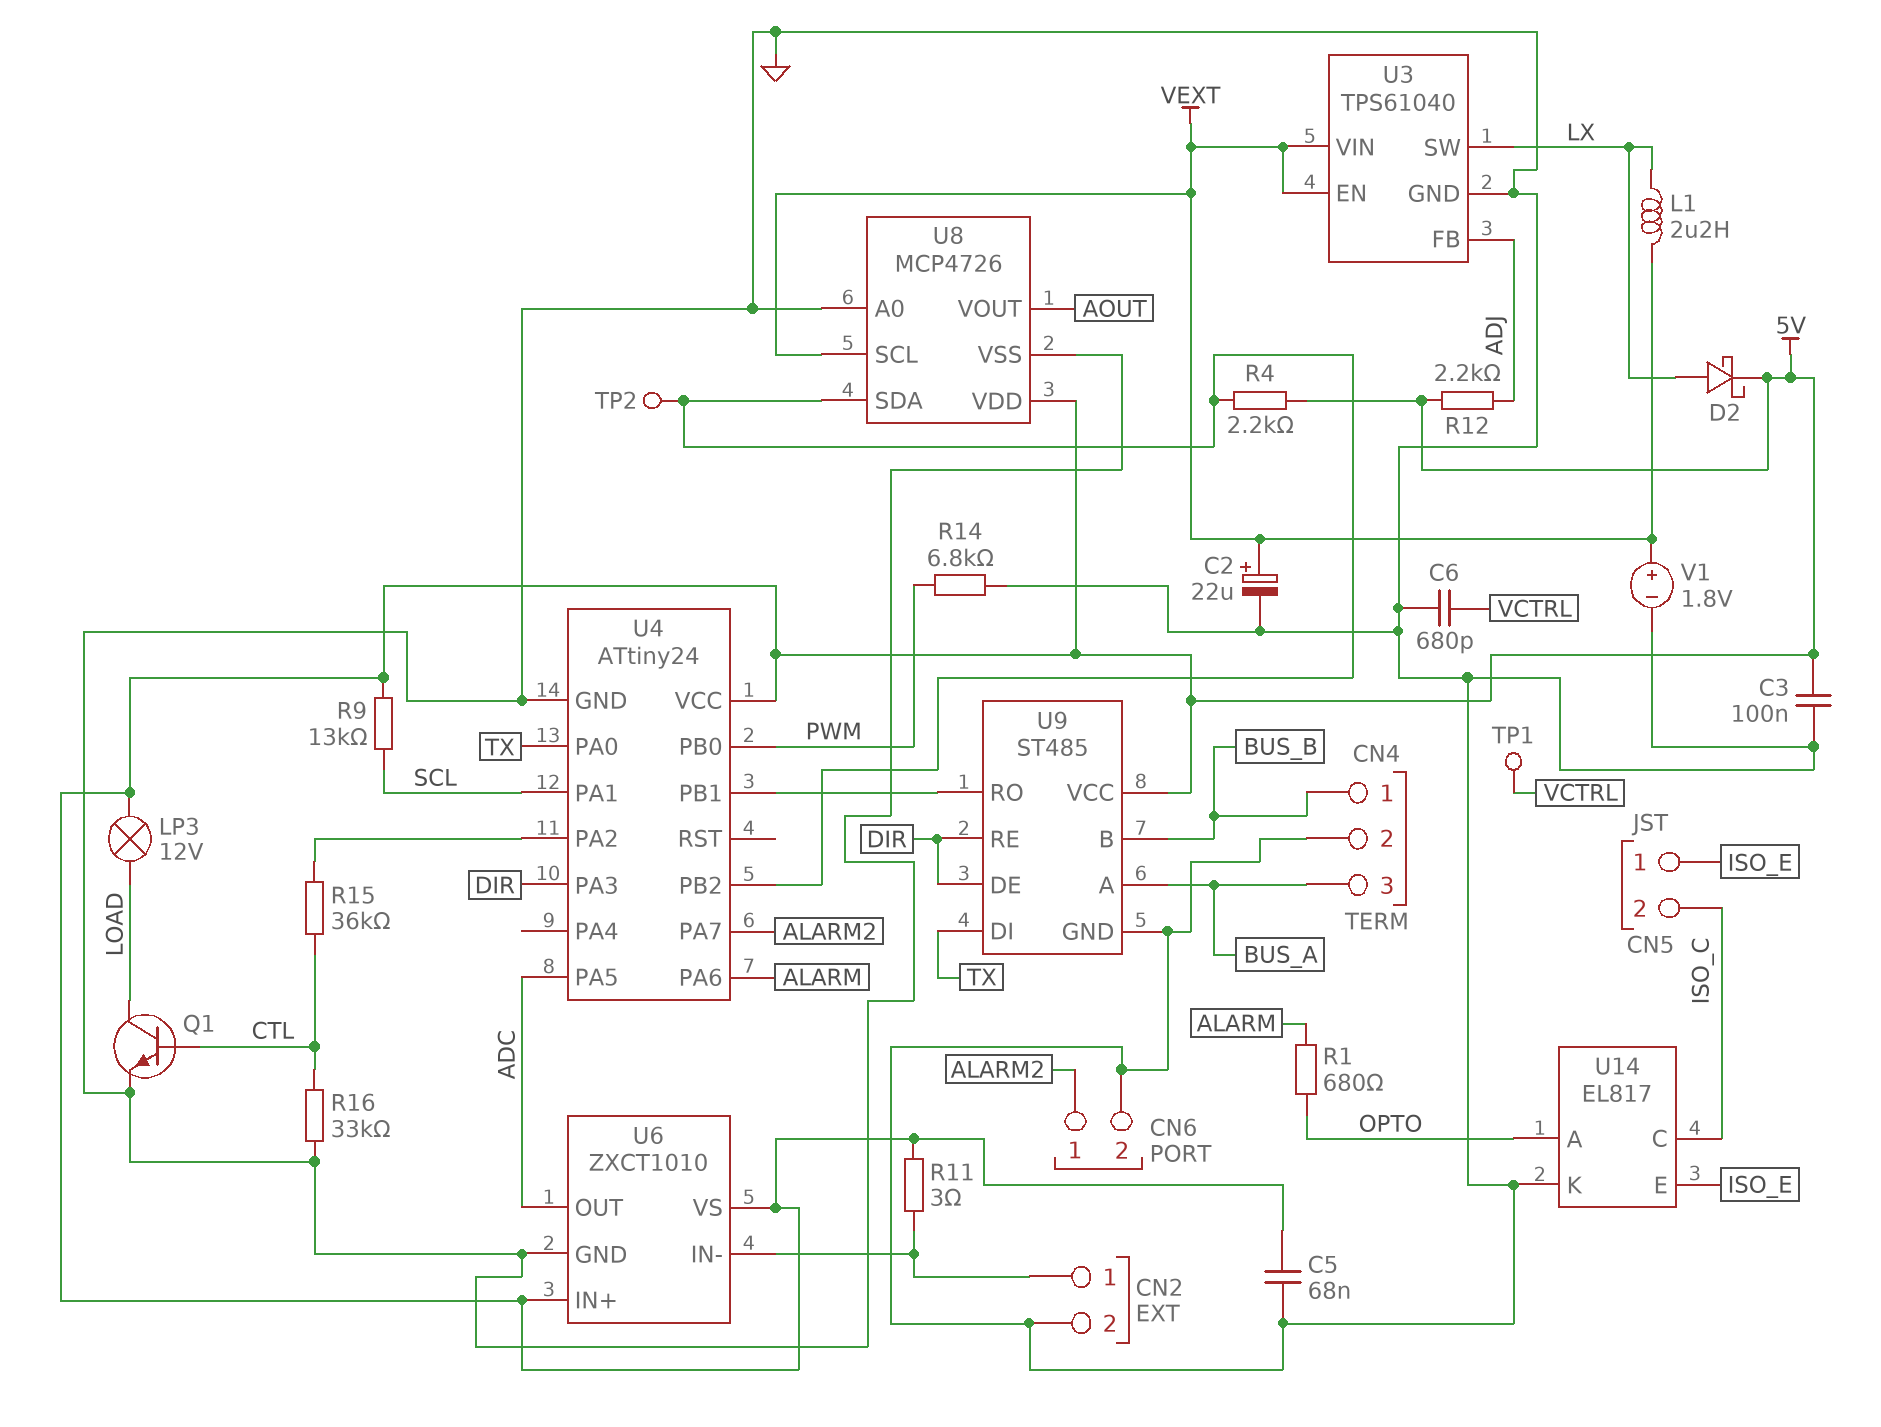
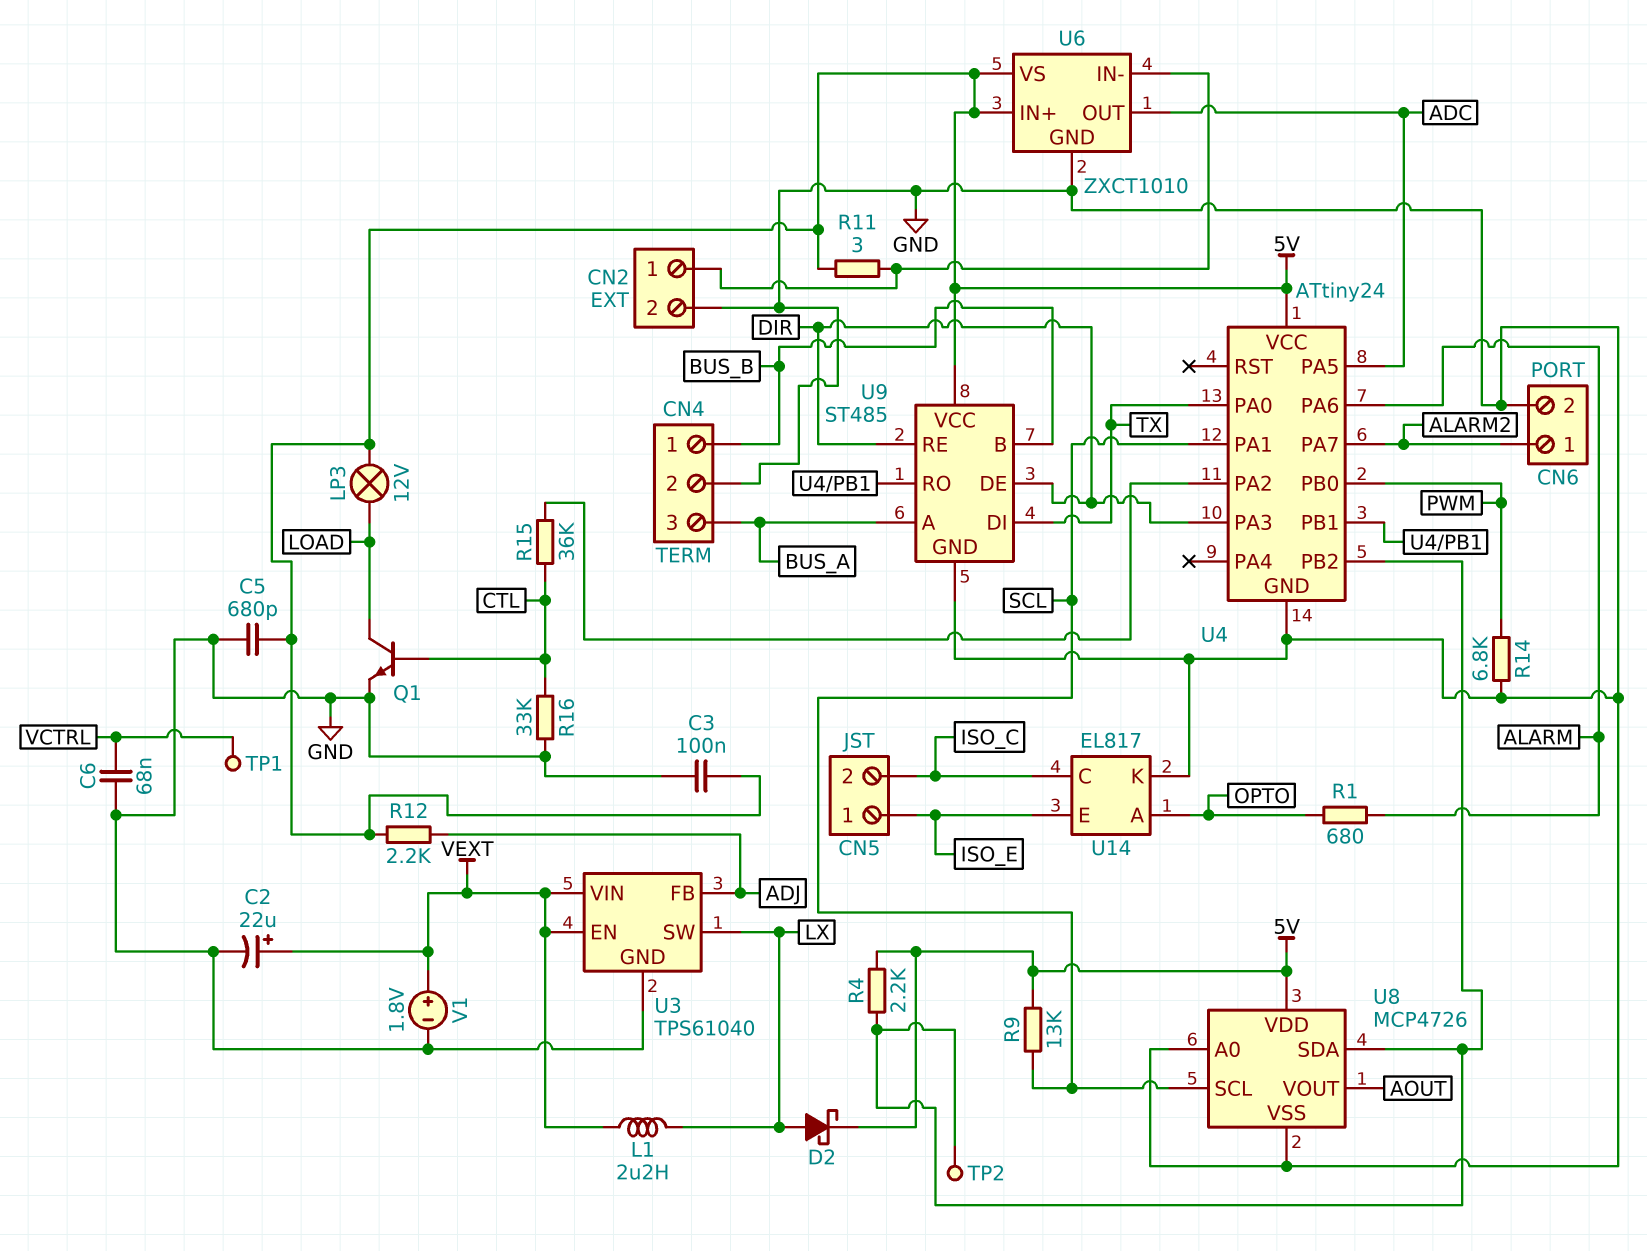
C5: 68nF (5V, GND) -> 680pF (5V, GND)
C6: 680pF (GND, VCTRL) -> 68nF (GND, VCTRL)
U8 pin SCL: VEXT -> SCL

